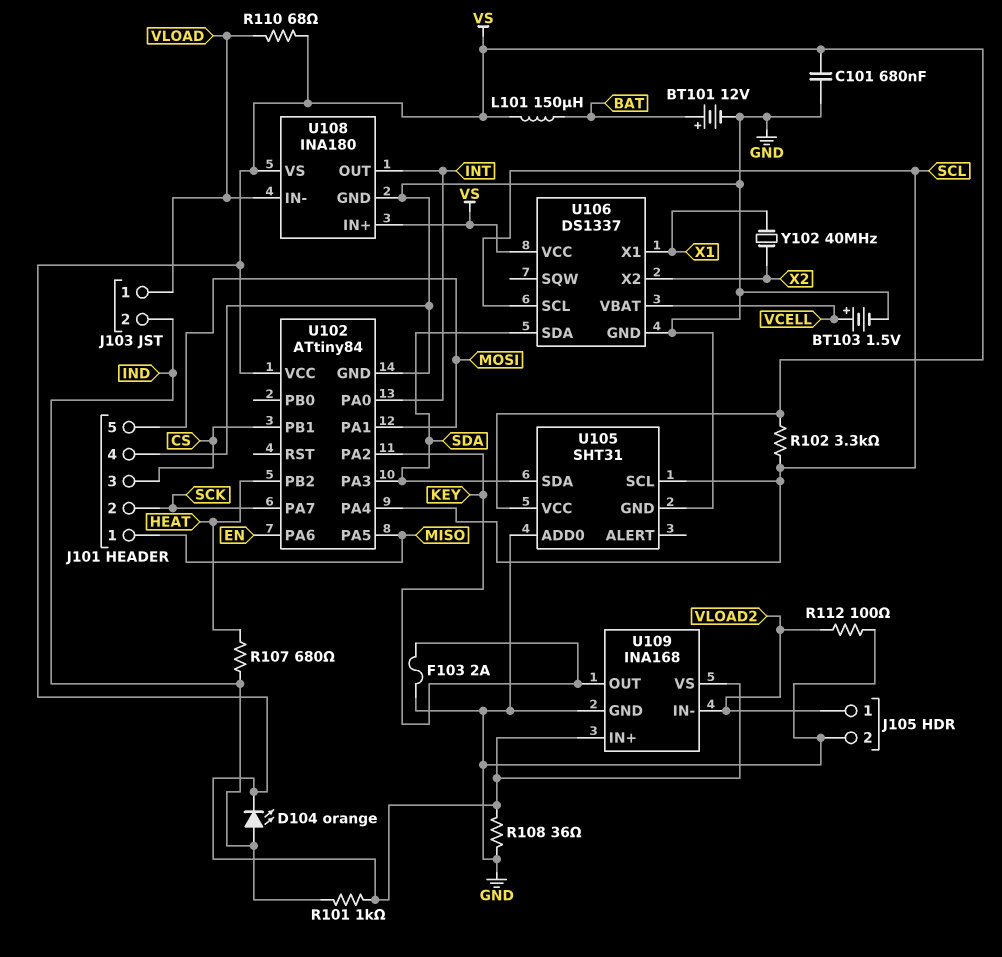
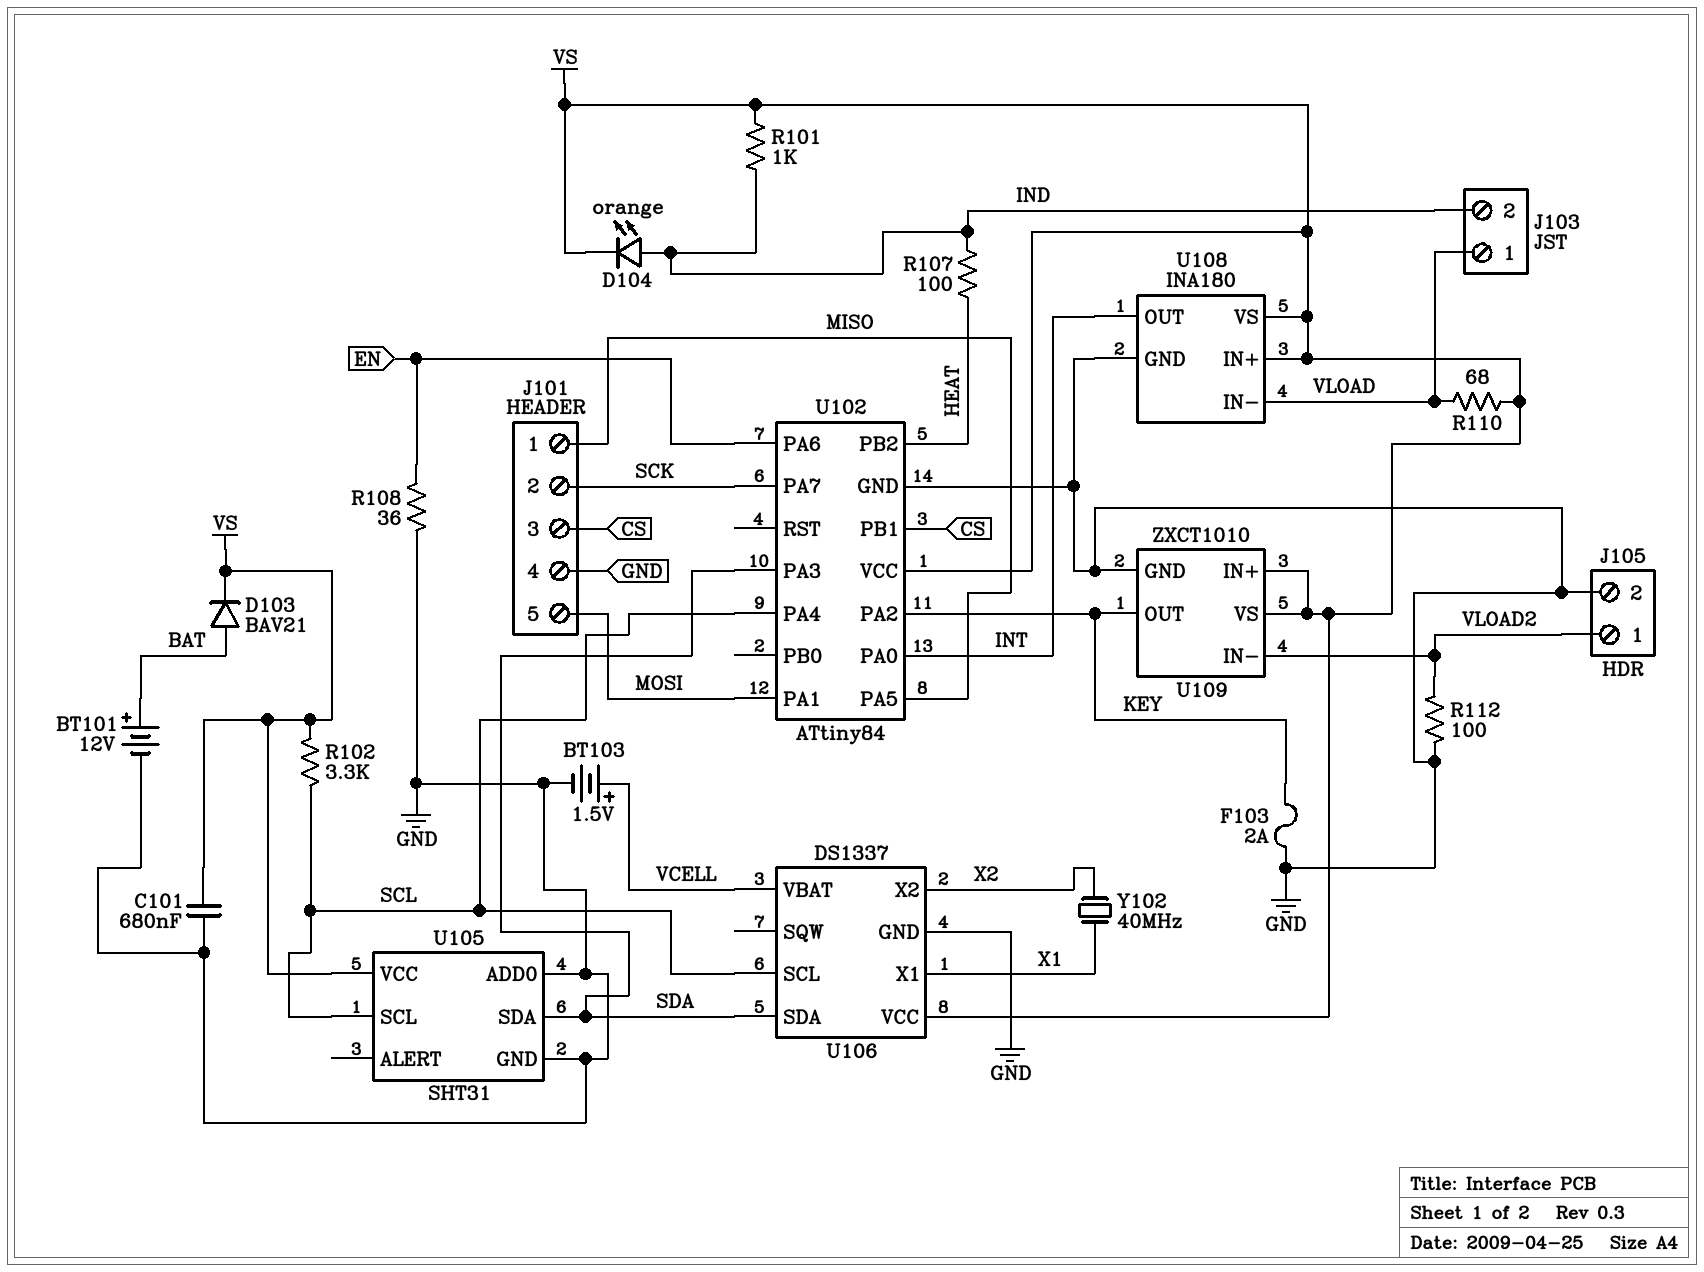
D103: none -> diode BAV21 (A BAT, K VS)
L101: 150uH (BAT, VS) -> none
R107: 680 (HEAT, IND) -> 100 (HEAT, IND)
R108: 36 (GND, VS) -> 36 (EN, GND)
U109: INA168 -> ZXCT1010

